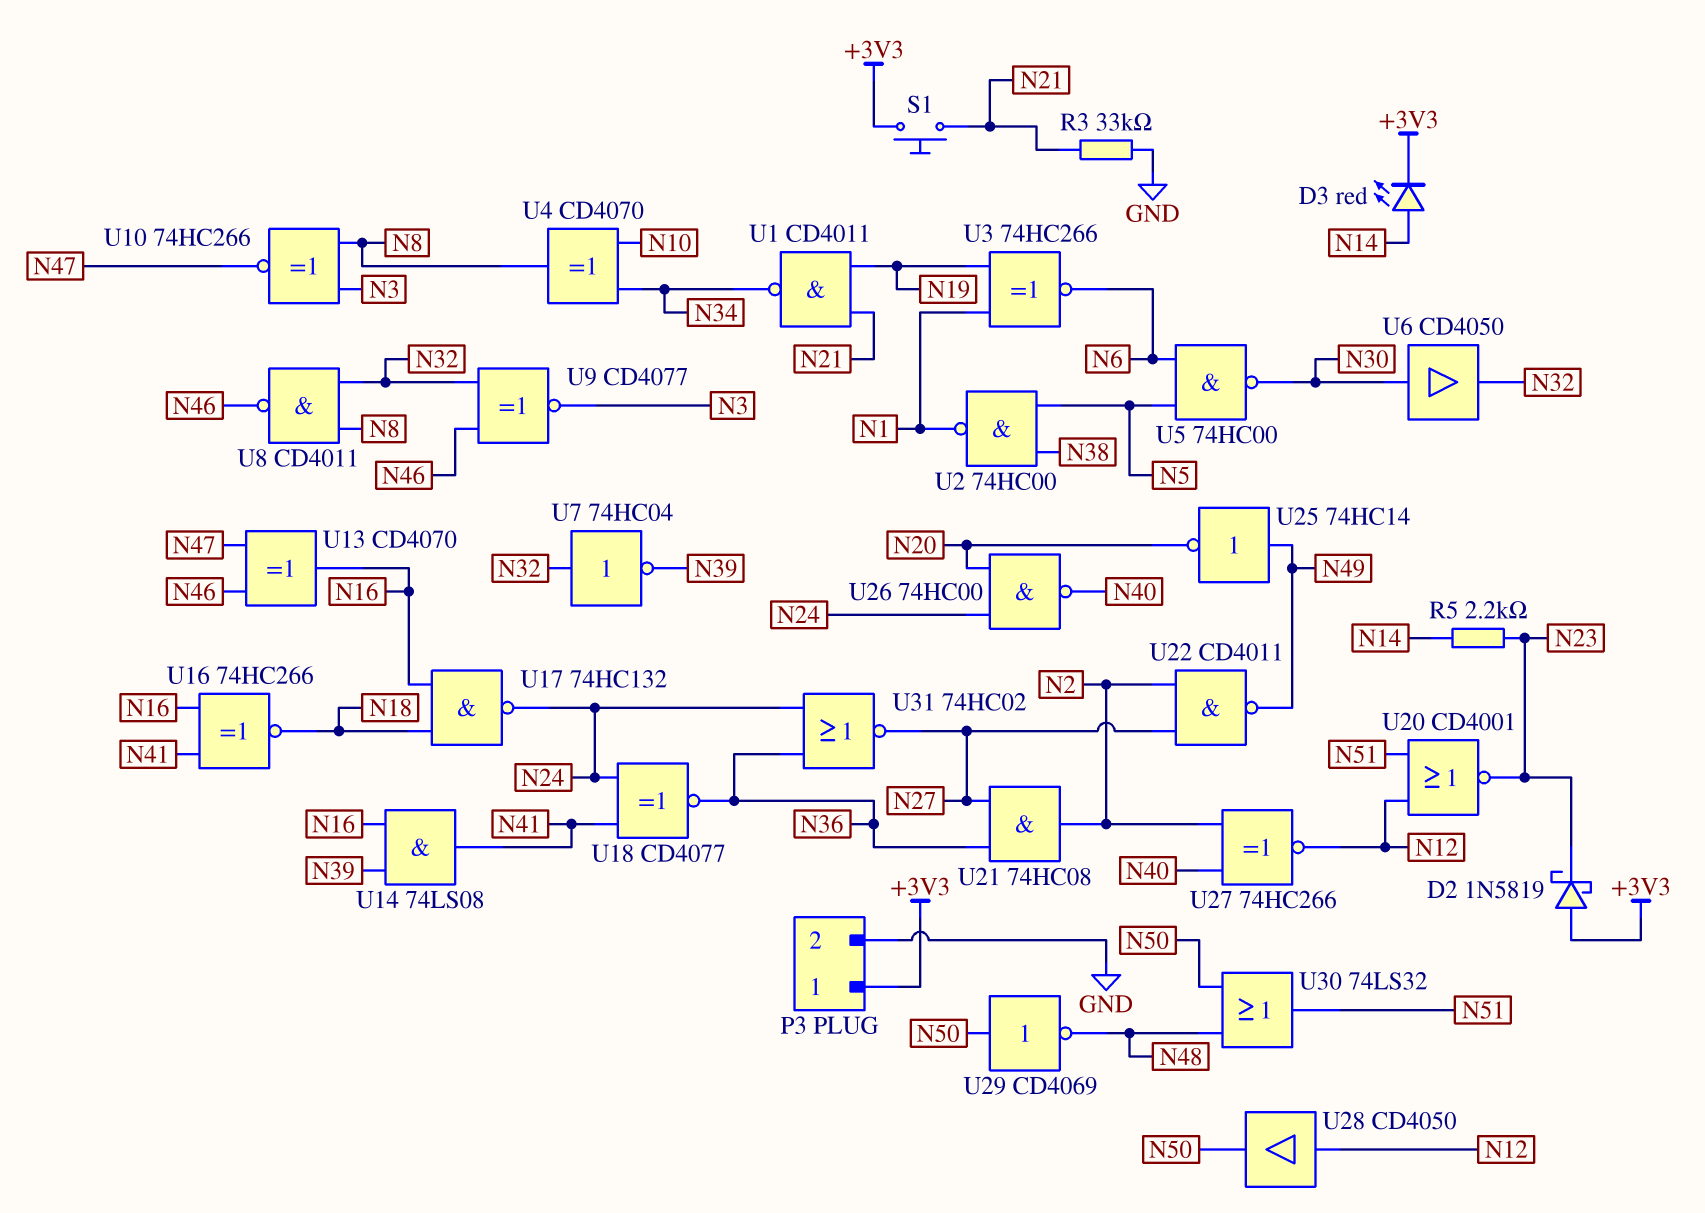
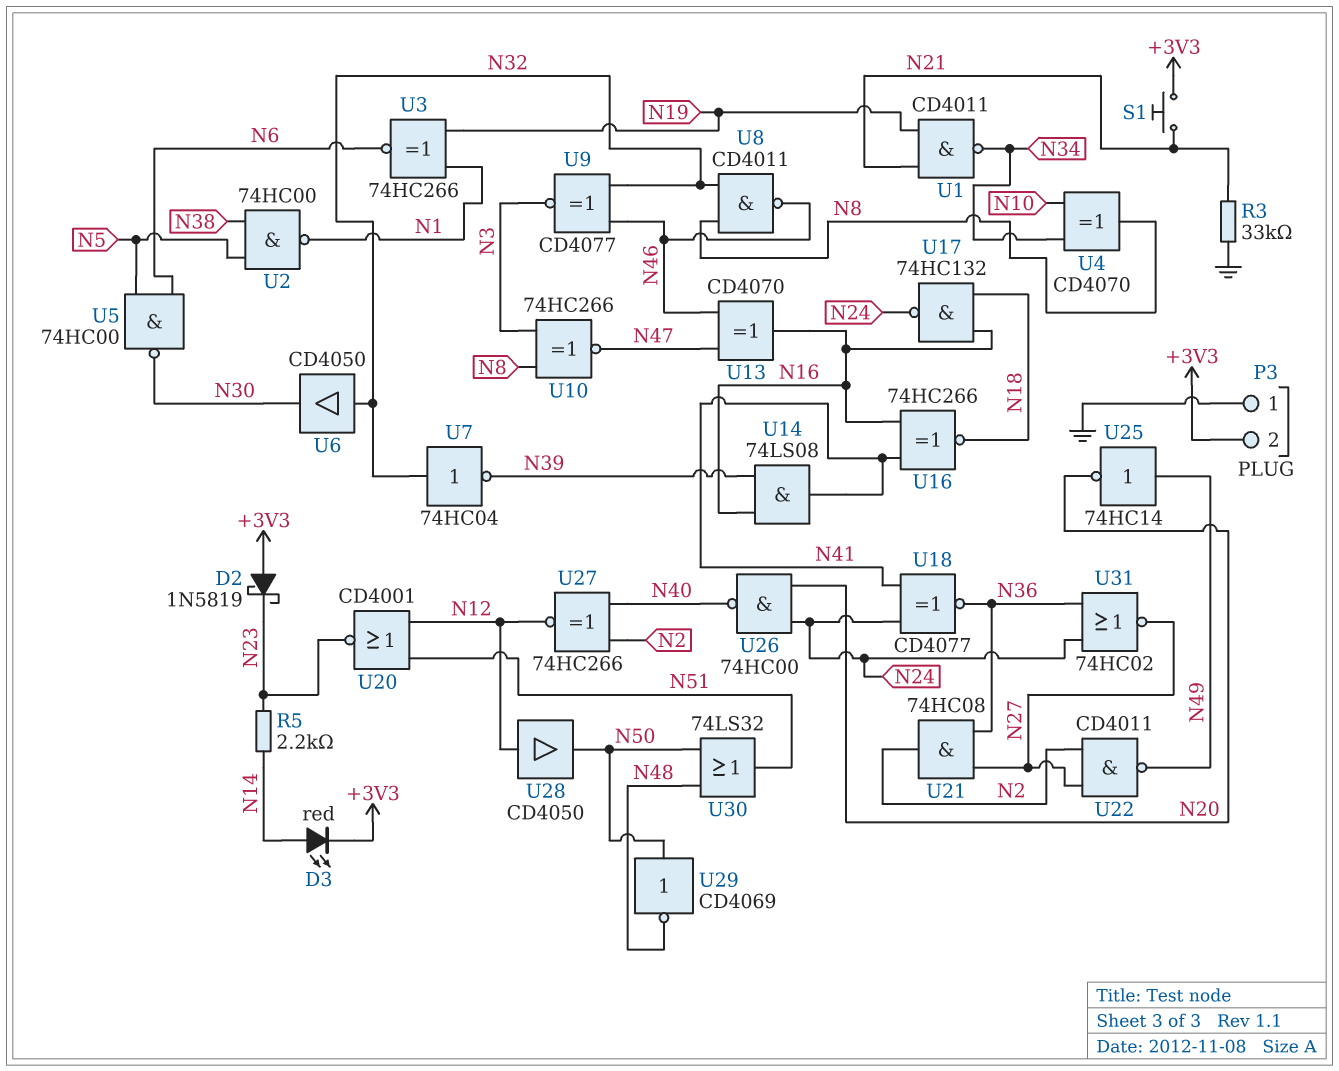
P3 pin 1: +3V3 -> GND
P3 pin 2: GND -> +3V3
U6: buffer CD4050 (in N30, out N32) -> buffer CD4050 (in N32, out N30)

